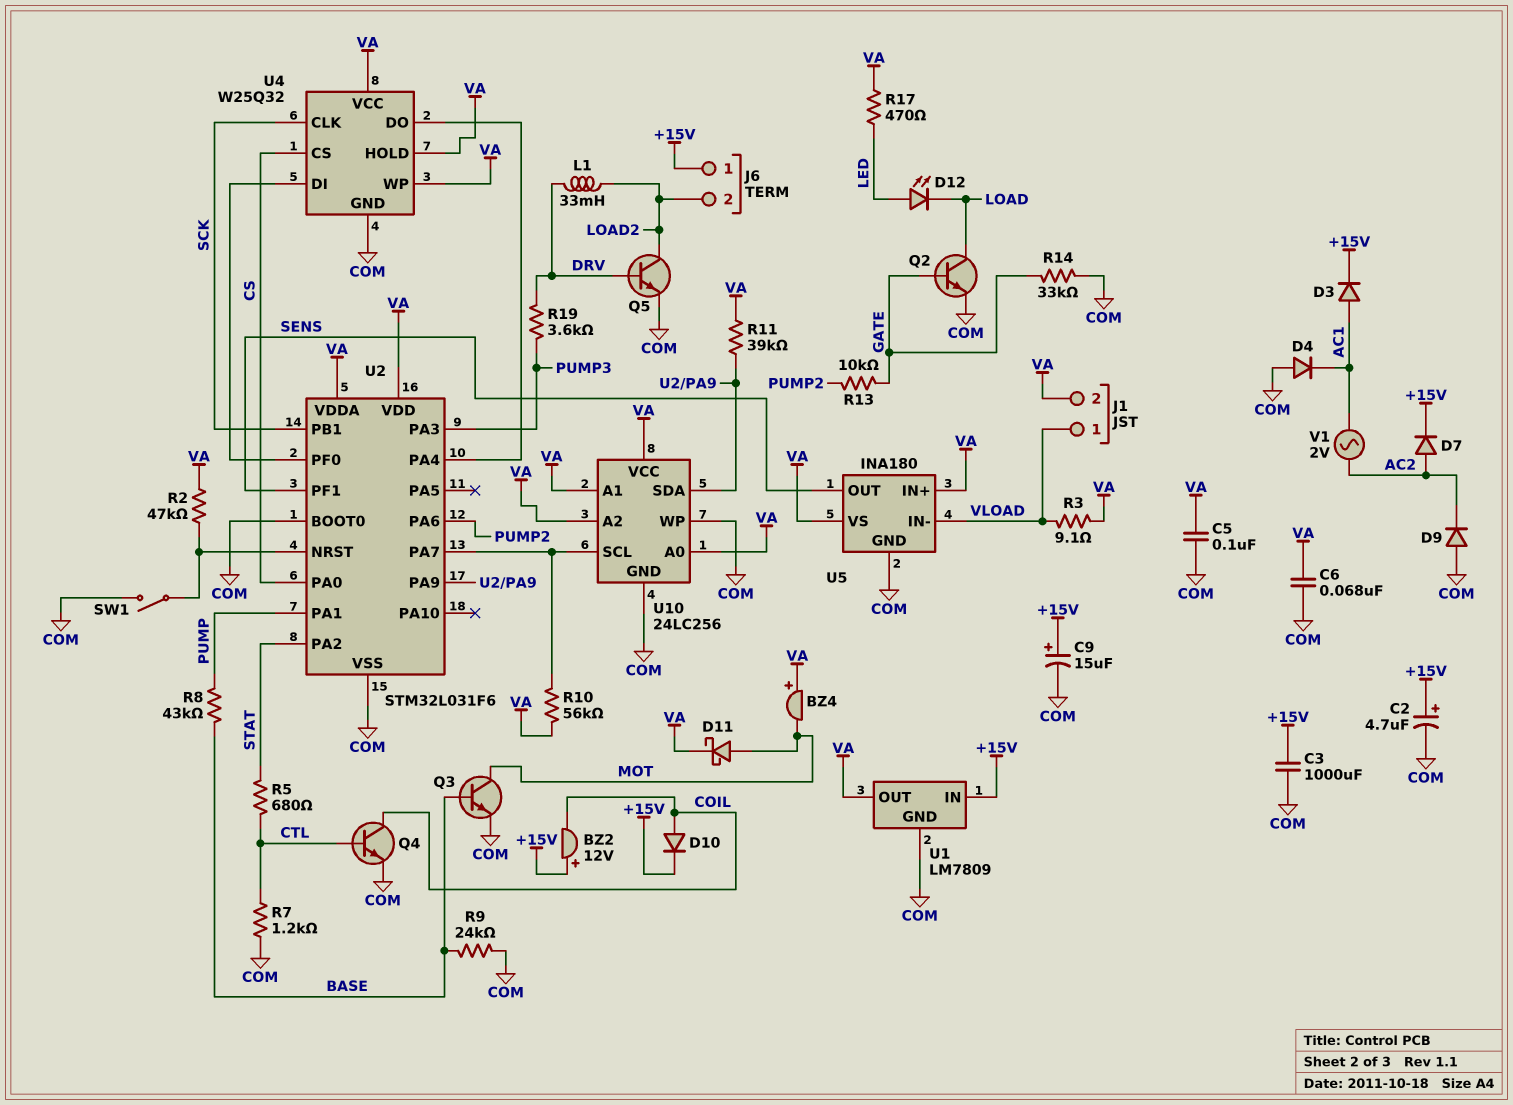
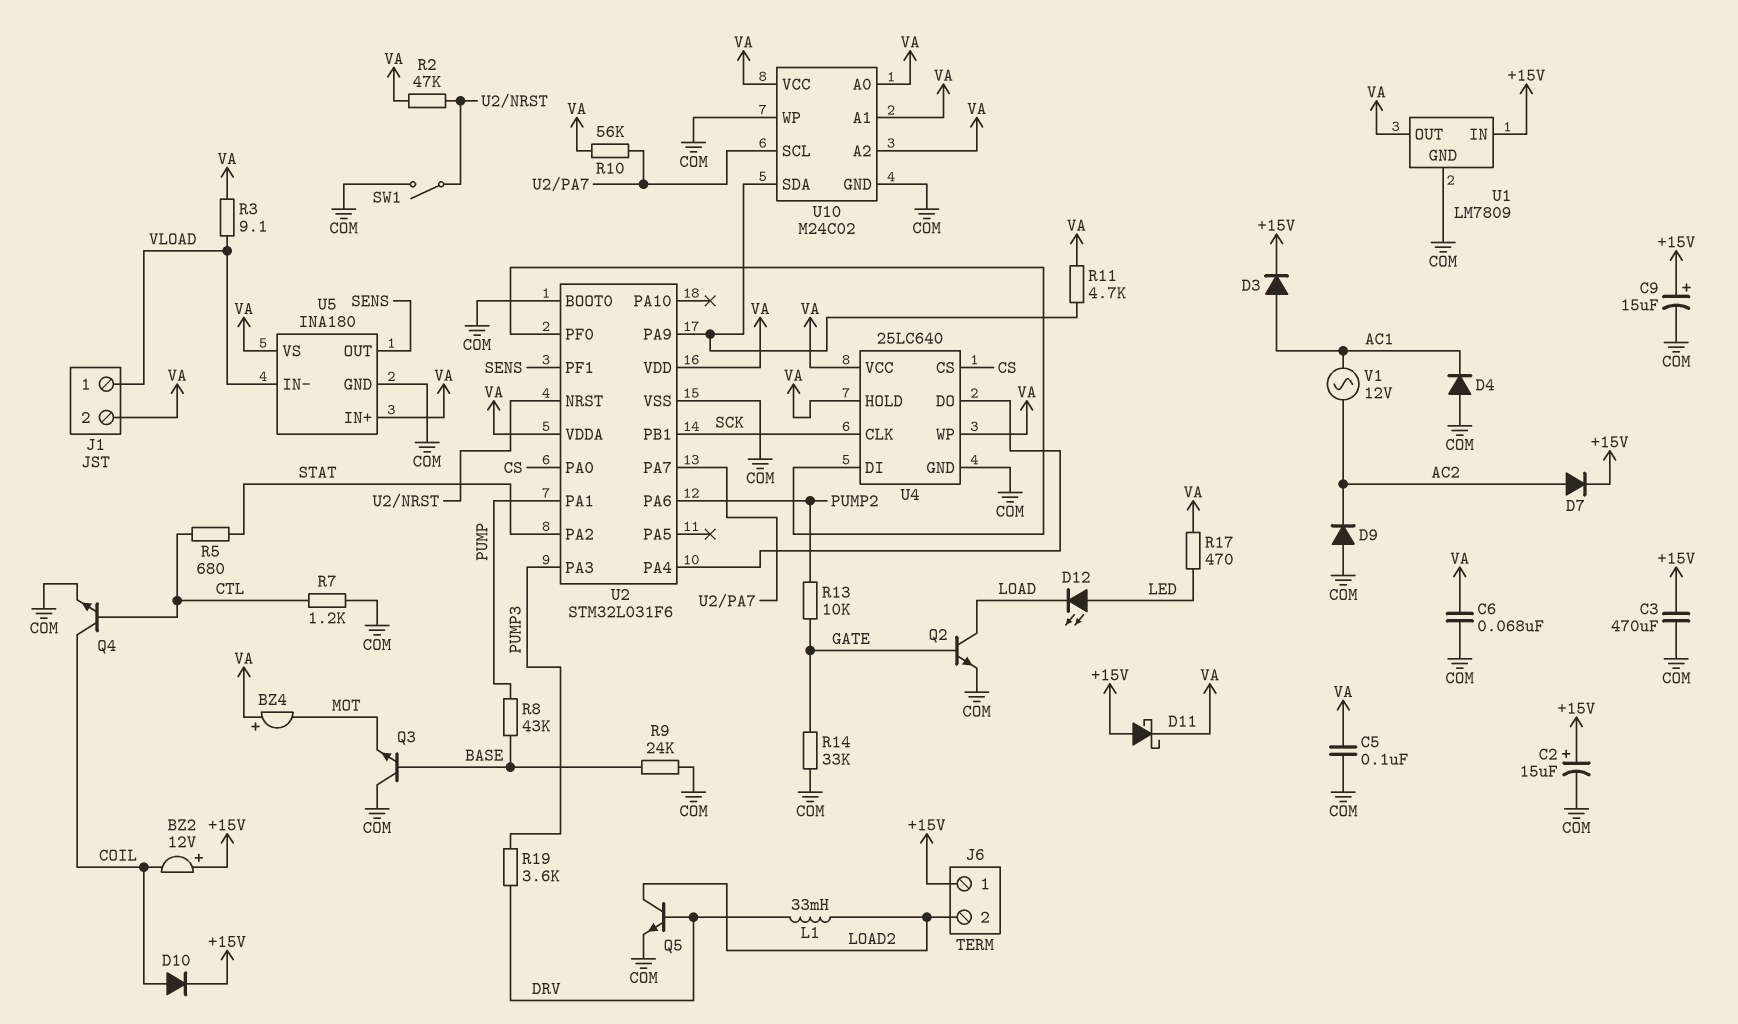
C2: 4.7uF (plus +15V, minus COM) -> 15uF (plus +15V, minus COM)
C3: 1000uF (+15V, COM) -> 470uF (+15V, COM)
D11: schottky (A MOT, K VA) -> schottky (A +15V, K VA)
Q3: NPN (B BASE, C MOT, E COM) -> NPN (B BASE, C COM, E MOT)
R11: 39k (U2/PA9, VA) -> 4.7k (U2/PA9, VA)
U4: W25Q32 -> 25LC640
U10: 24LC256 -> M24C02
V1: AC 2V (AC1, AC2) -> AC 12V (AC1, AC2)

